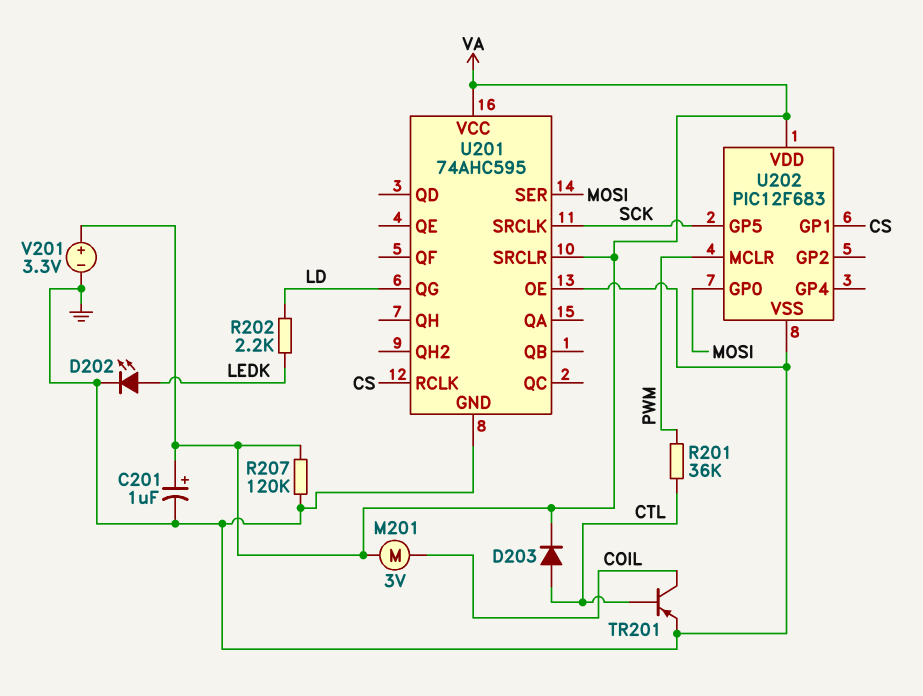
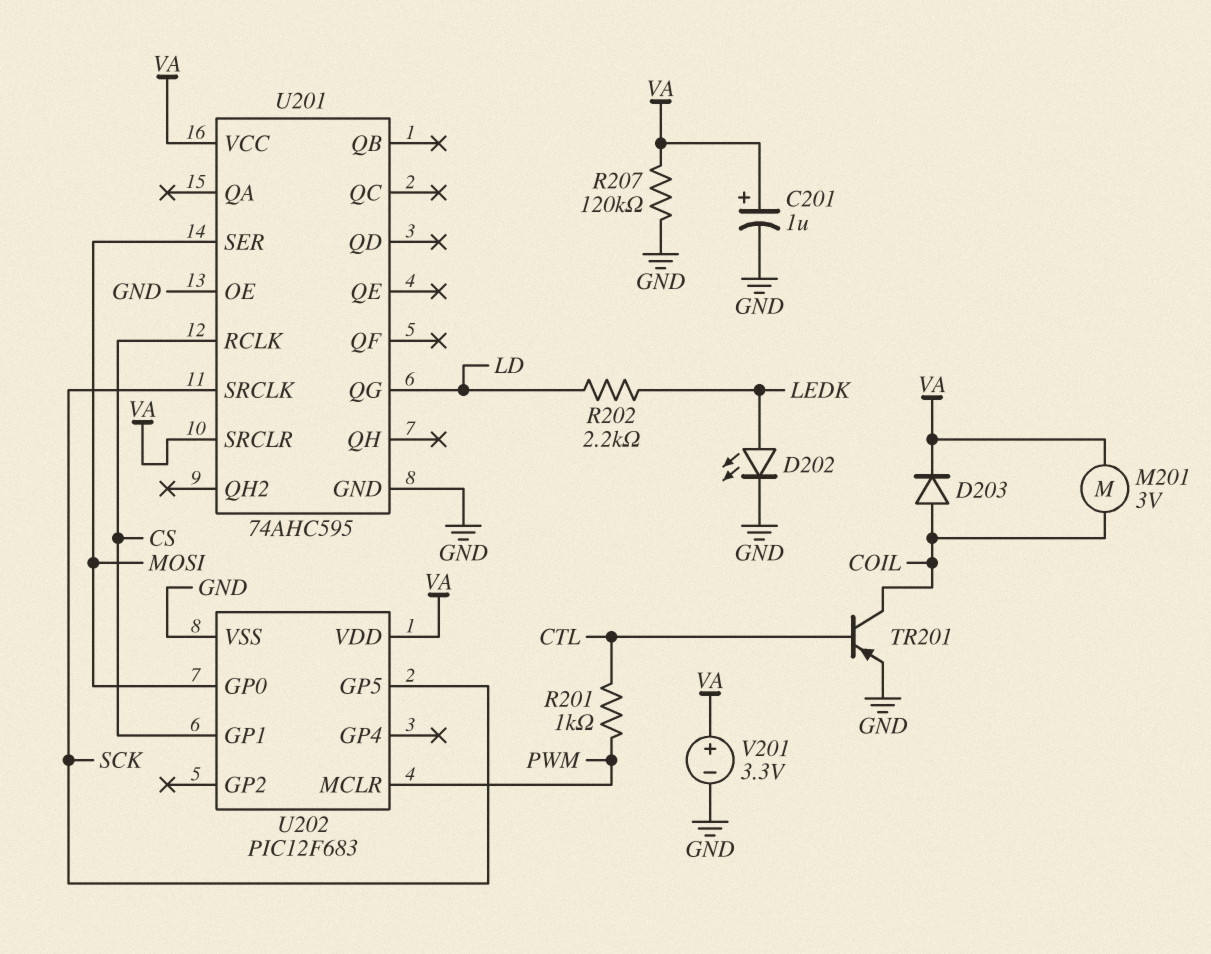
D203: diode (A CTL, K VA) -> diode (A COIL, K VA)
R201: 36k (CTL, PWM) -> 1k (CTL, PWM)

